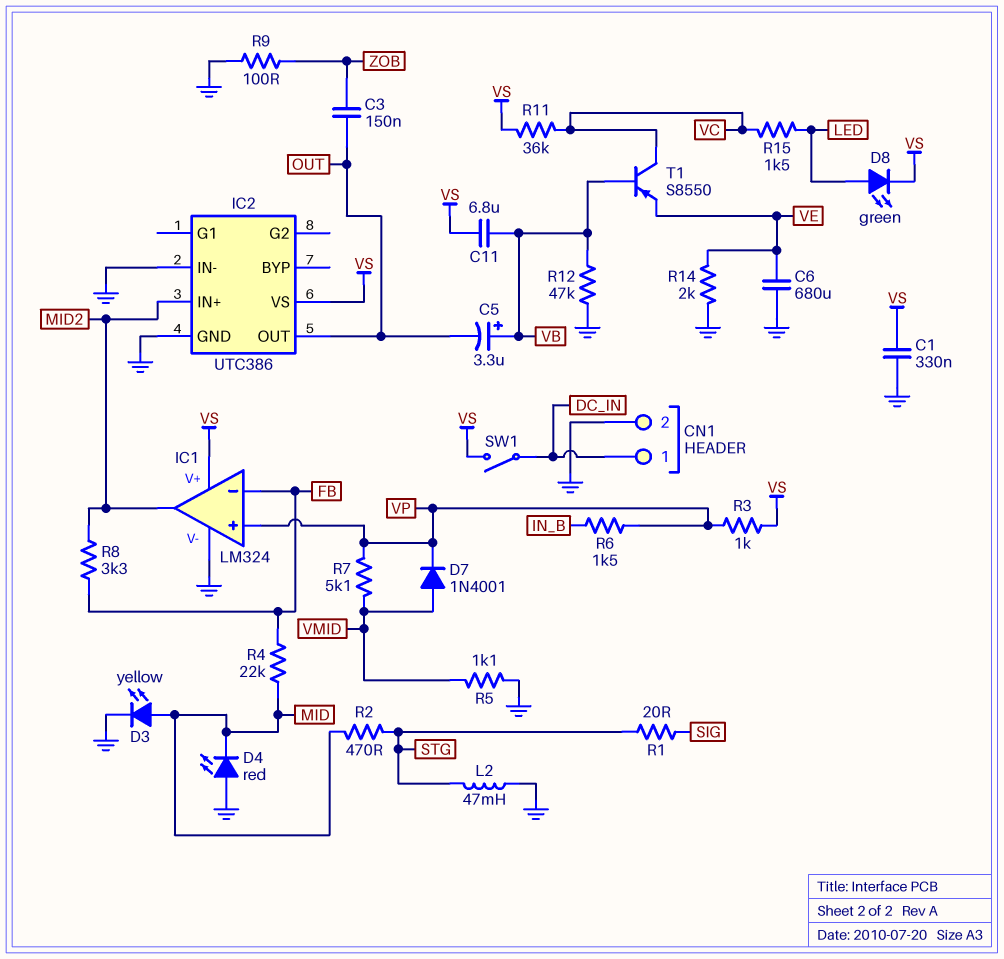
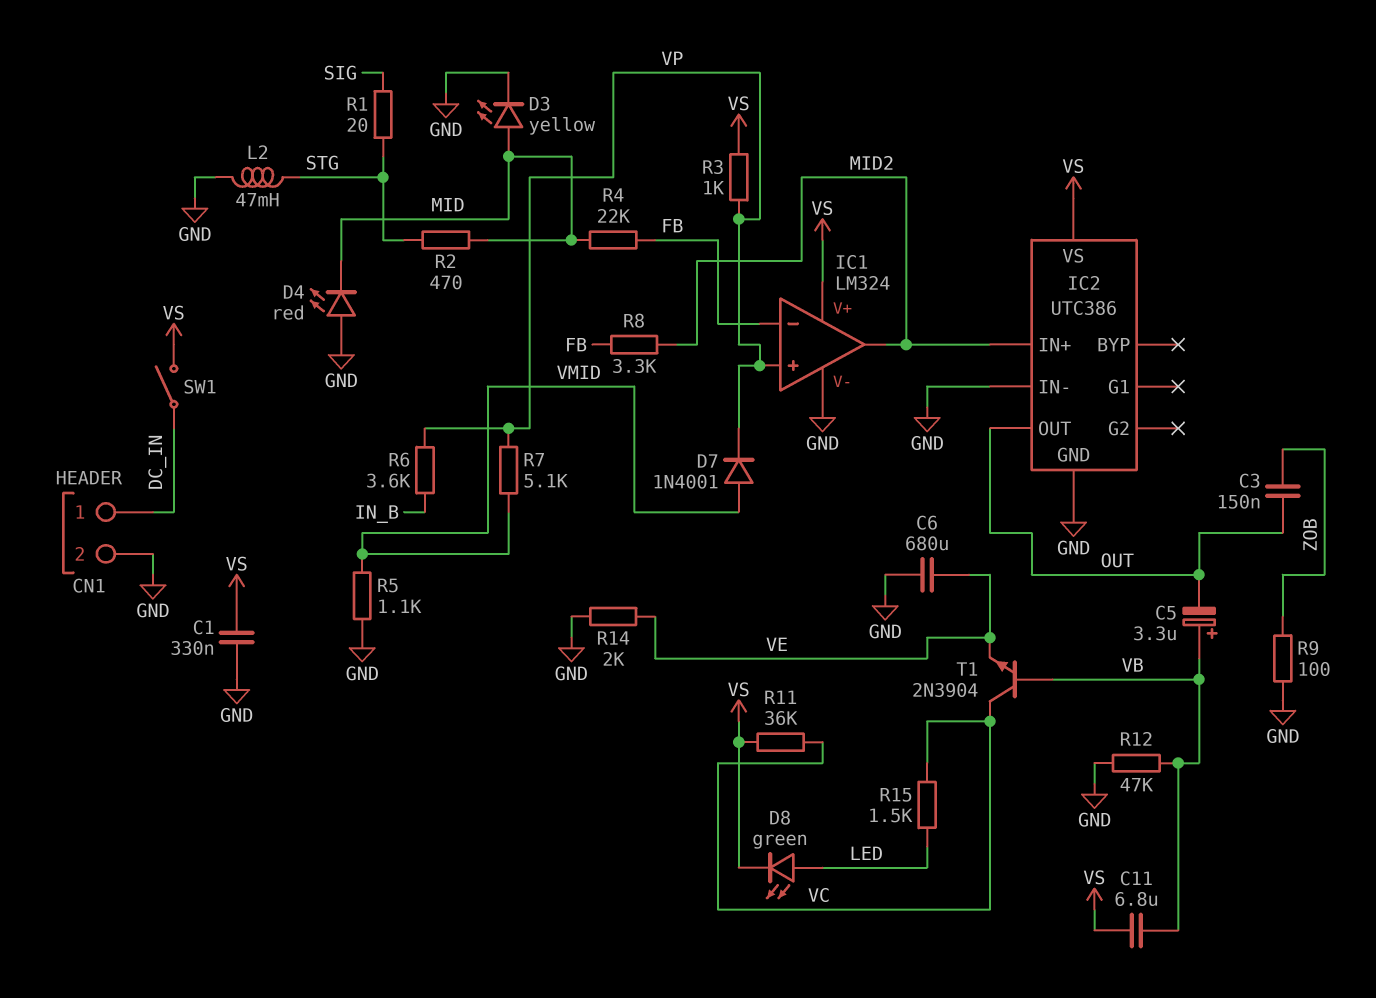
R6: 1.5k (IN_B, VP) -> 3.6k (IN_B, VP)
T1: PNP S8550 (B VB, C VC, E VE) -> NPN 2N3904 (B VB, C VC, E VE)

